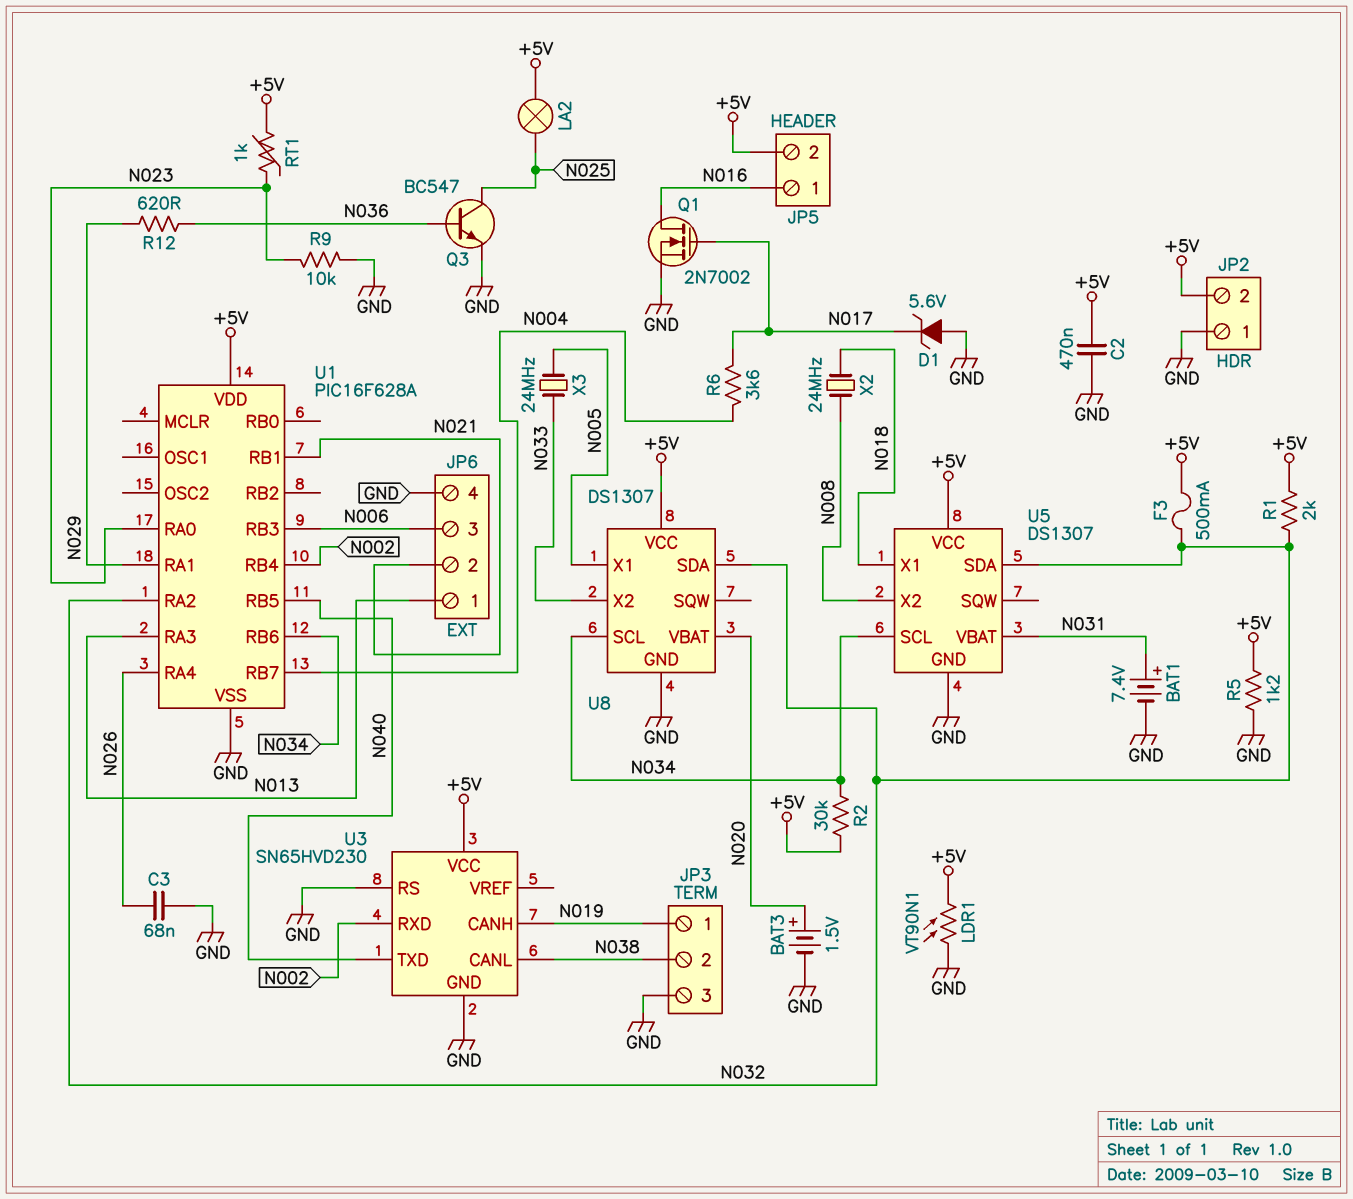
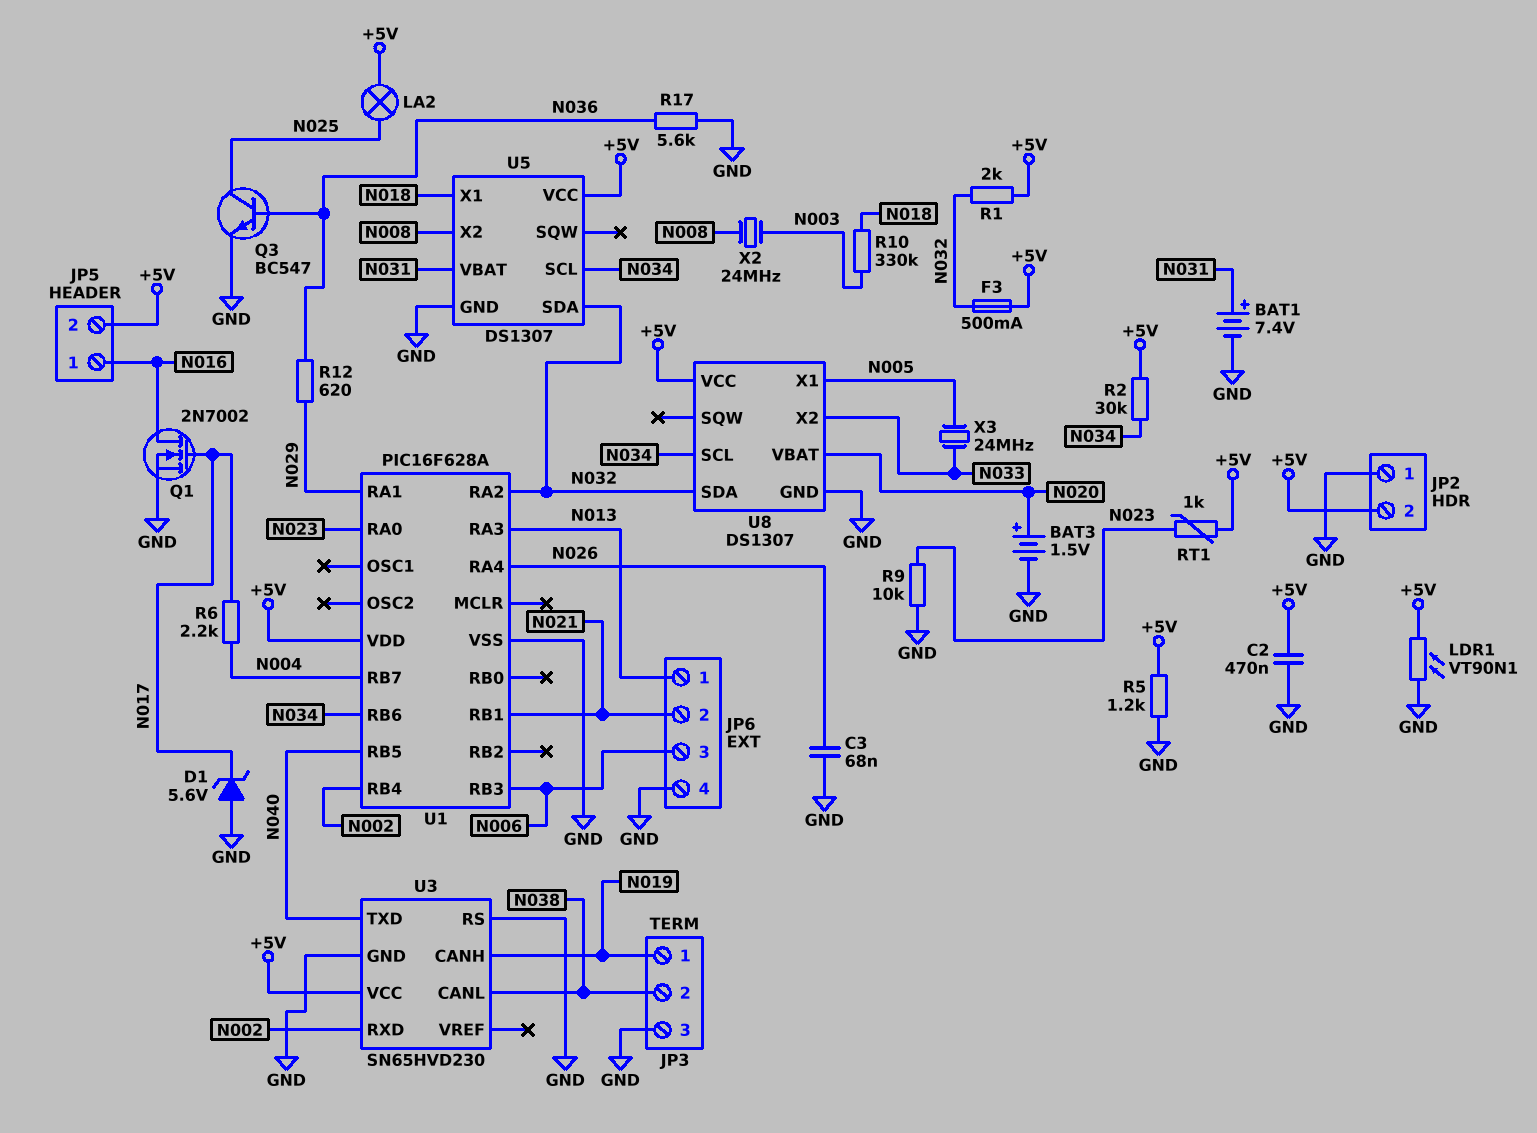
R6: 3.6k (N004, N017) -> 2.2k (N004, N017)
R10: none -> 330k (N003, N018)
R17: none -> 5.6k (GND, N036)
X2: 24MHz (N008, N018) -> 24MHz (N003, N008)

